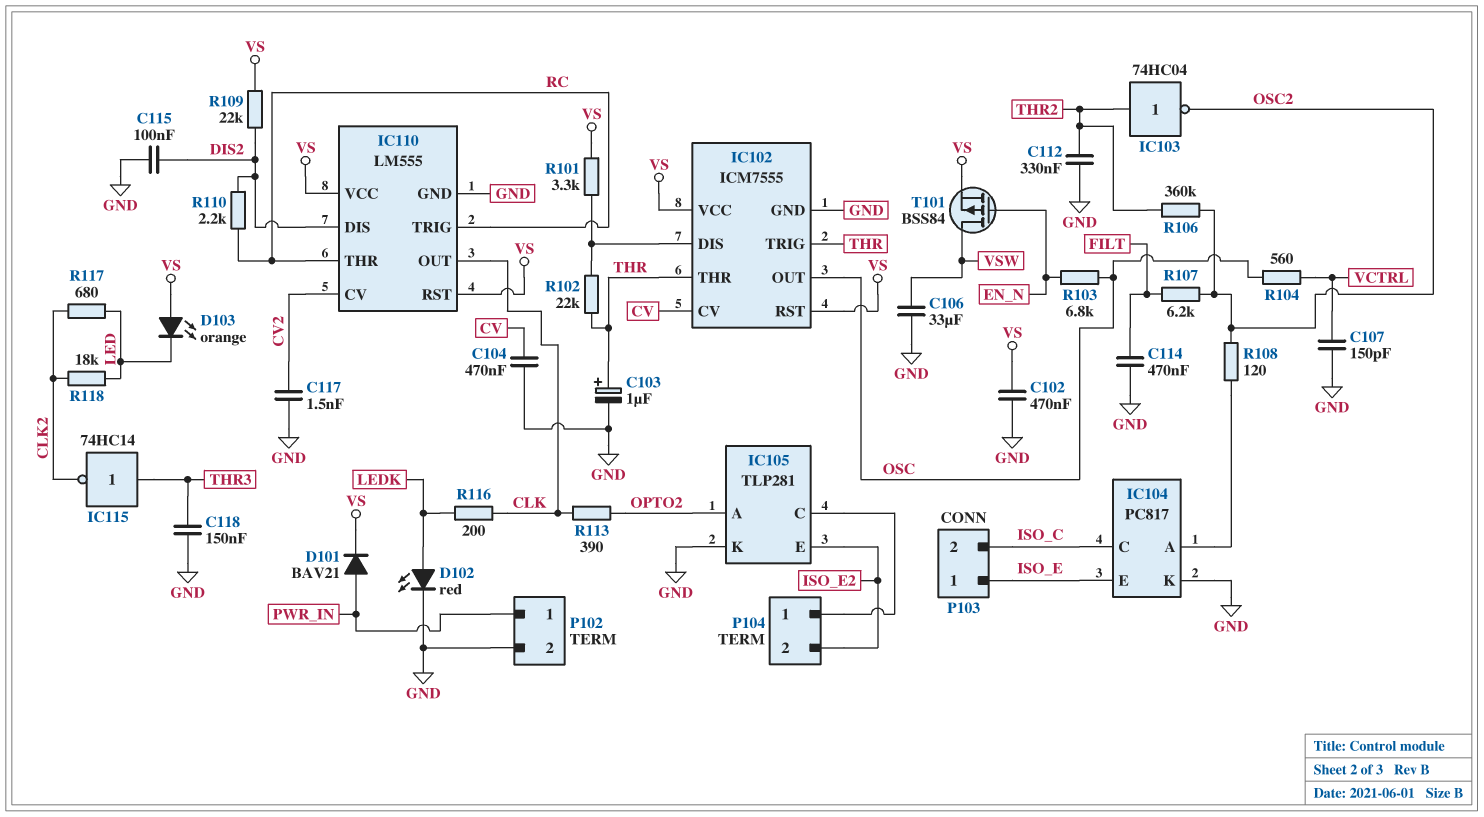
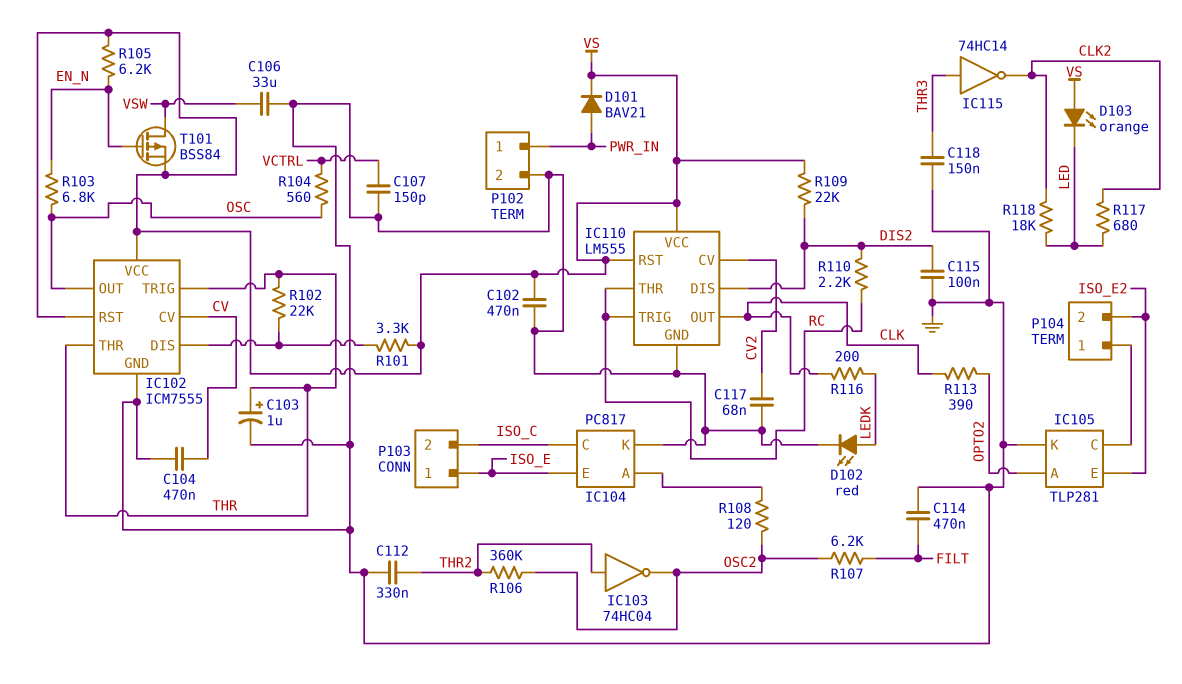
C117: 1.5nF (CV2, GND) -> 68nF (CV2, GND)
R105: none -> 6.2k (EN_N, VS)

